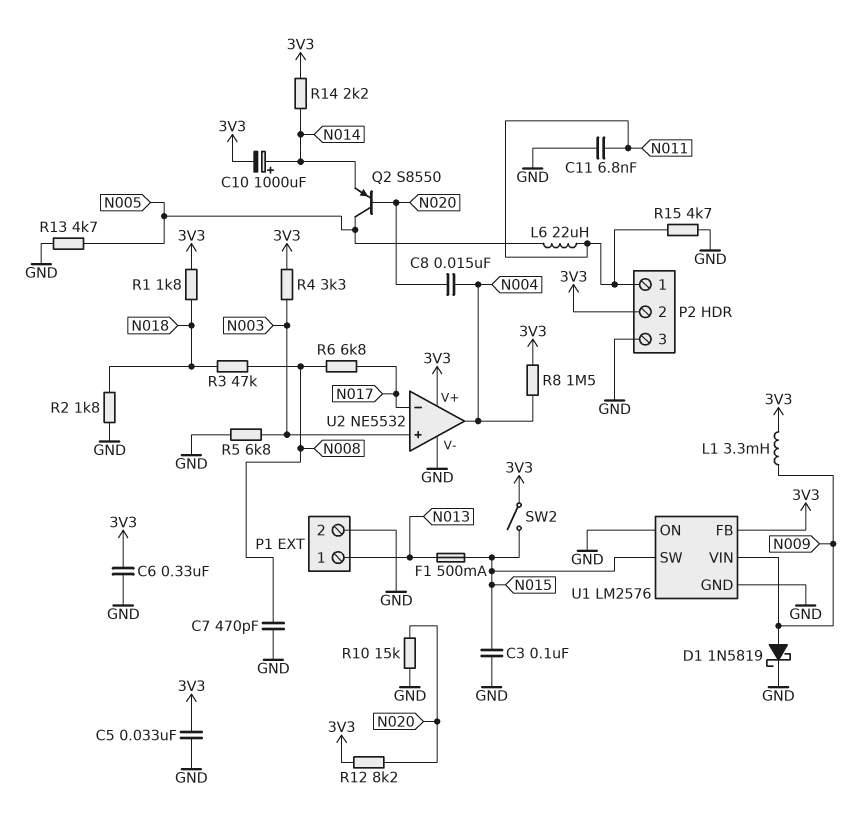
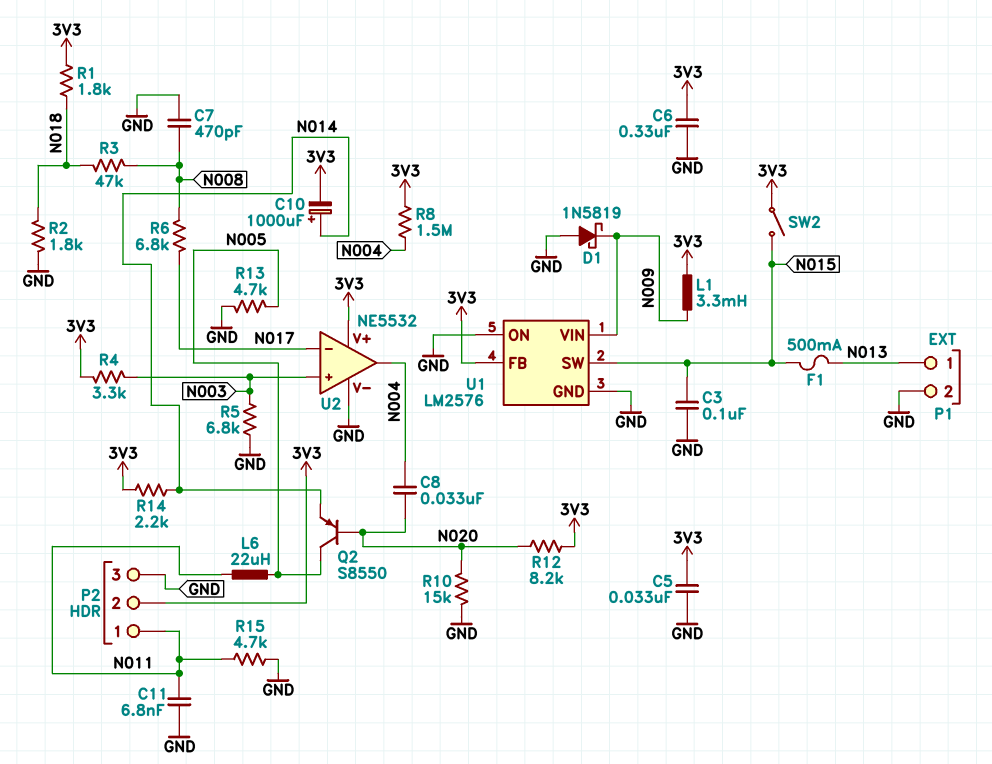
C8: 15nF (N004, N020) -> 33nF (N004, N020)
D1: schottky 1N5819 (A N009, K GND) -> schottky 1N5819 (A GND, K N009)

